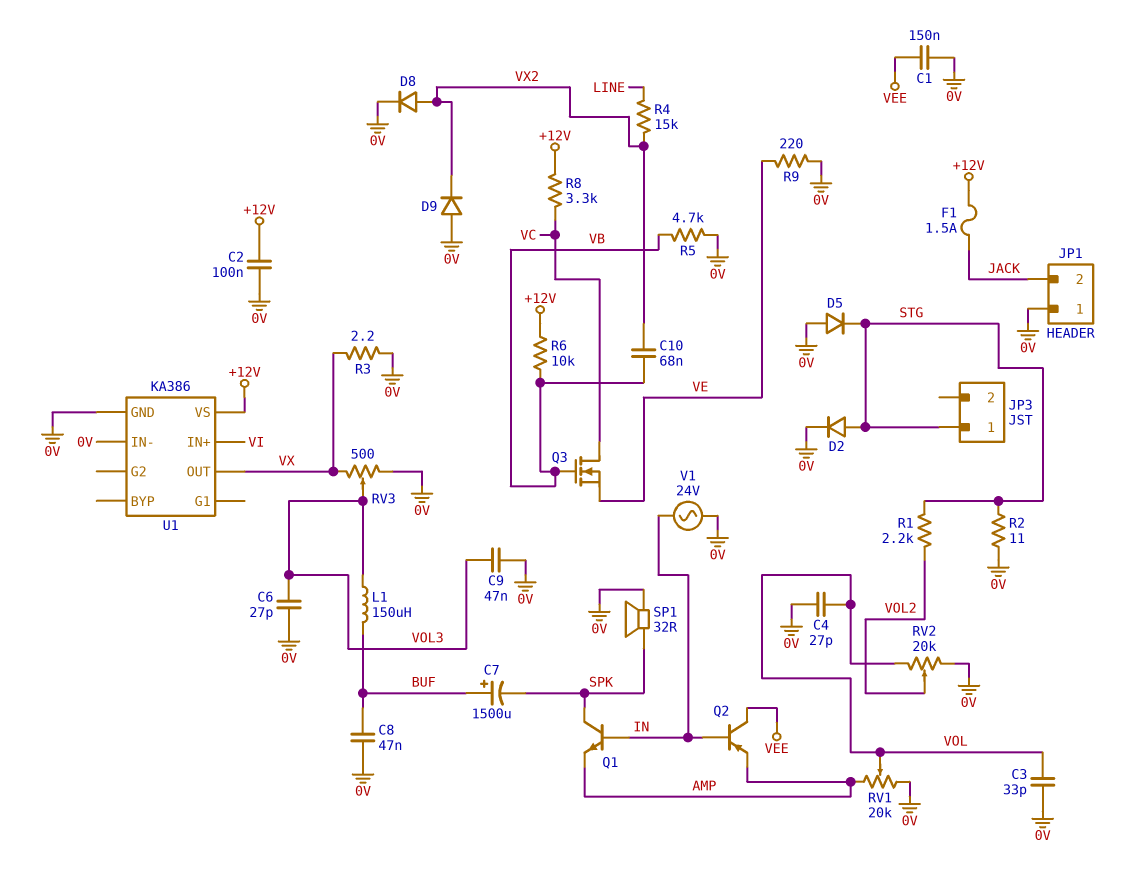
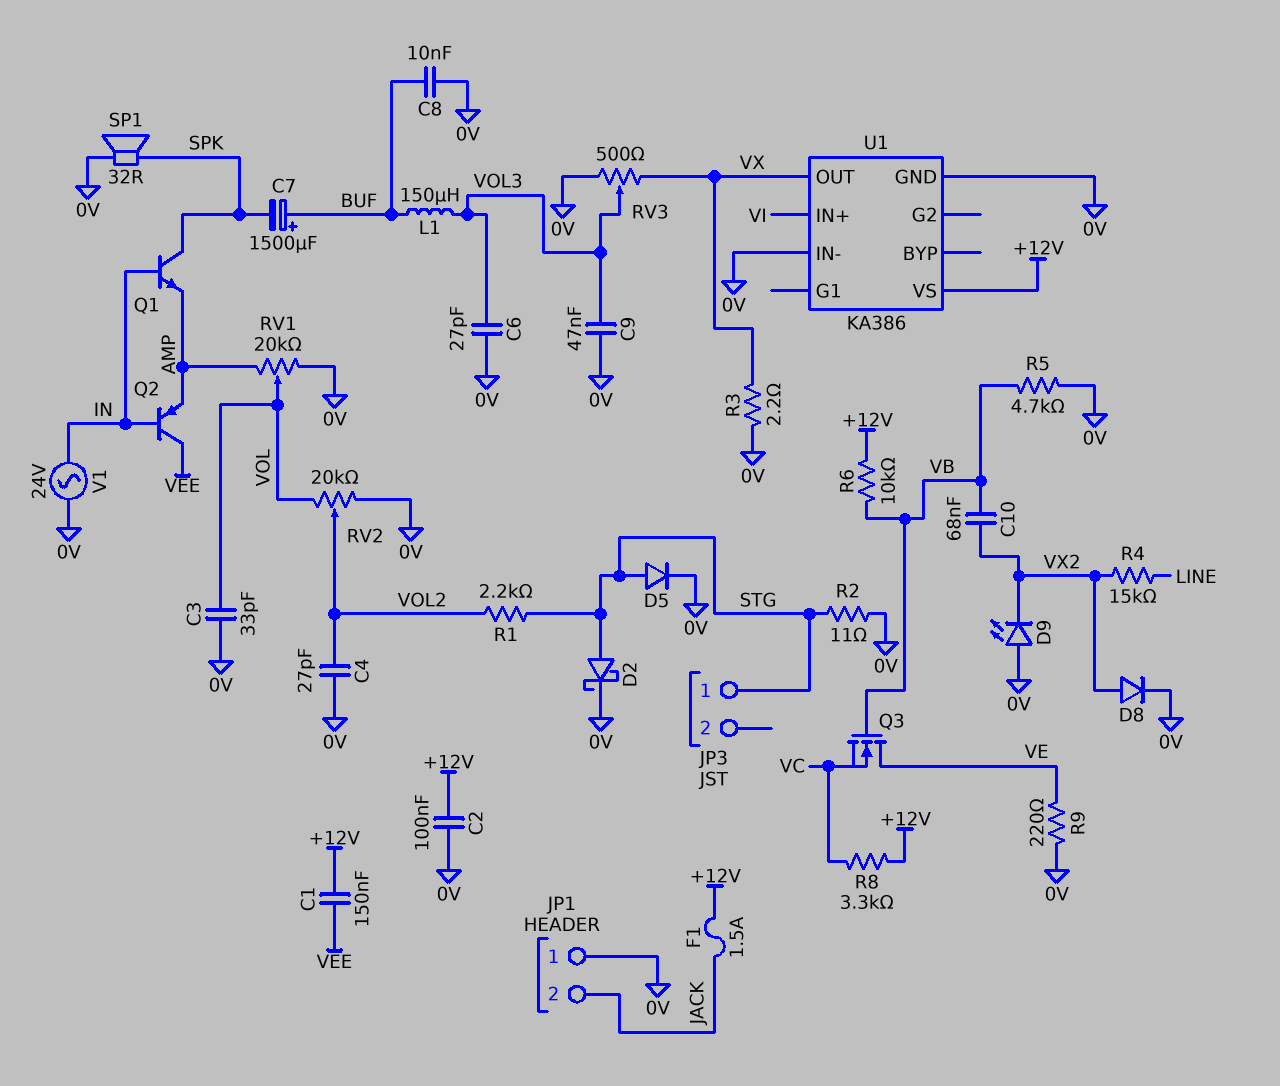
C1: 150nF (0V, VEE) -> 150nF (+12V, VEE)
C4: 27pF (0V, VOL) -> 27pF (0V, VOL2)
C8: 47nF (0V, BUF) -> 10nF (0V, BUF)
D2: diode (A STG, K 0V) -> schottky (A STG, K 0V)
D5: diode (A 0V, K STG) -> diode (A STG, K 0V)
D9: diode (A 0V, K VX2) -> LED (A 0V, K VX2)
Q3: NMOS (G VB, D VC, S VE) -> NMOS (G VB, D VE, S VC)

